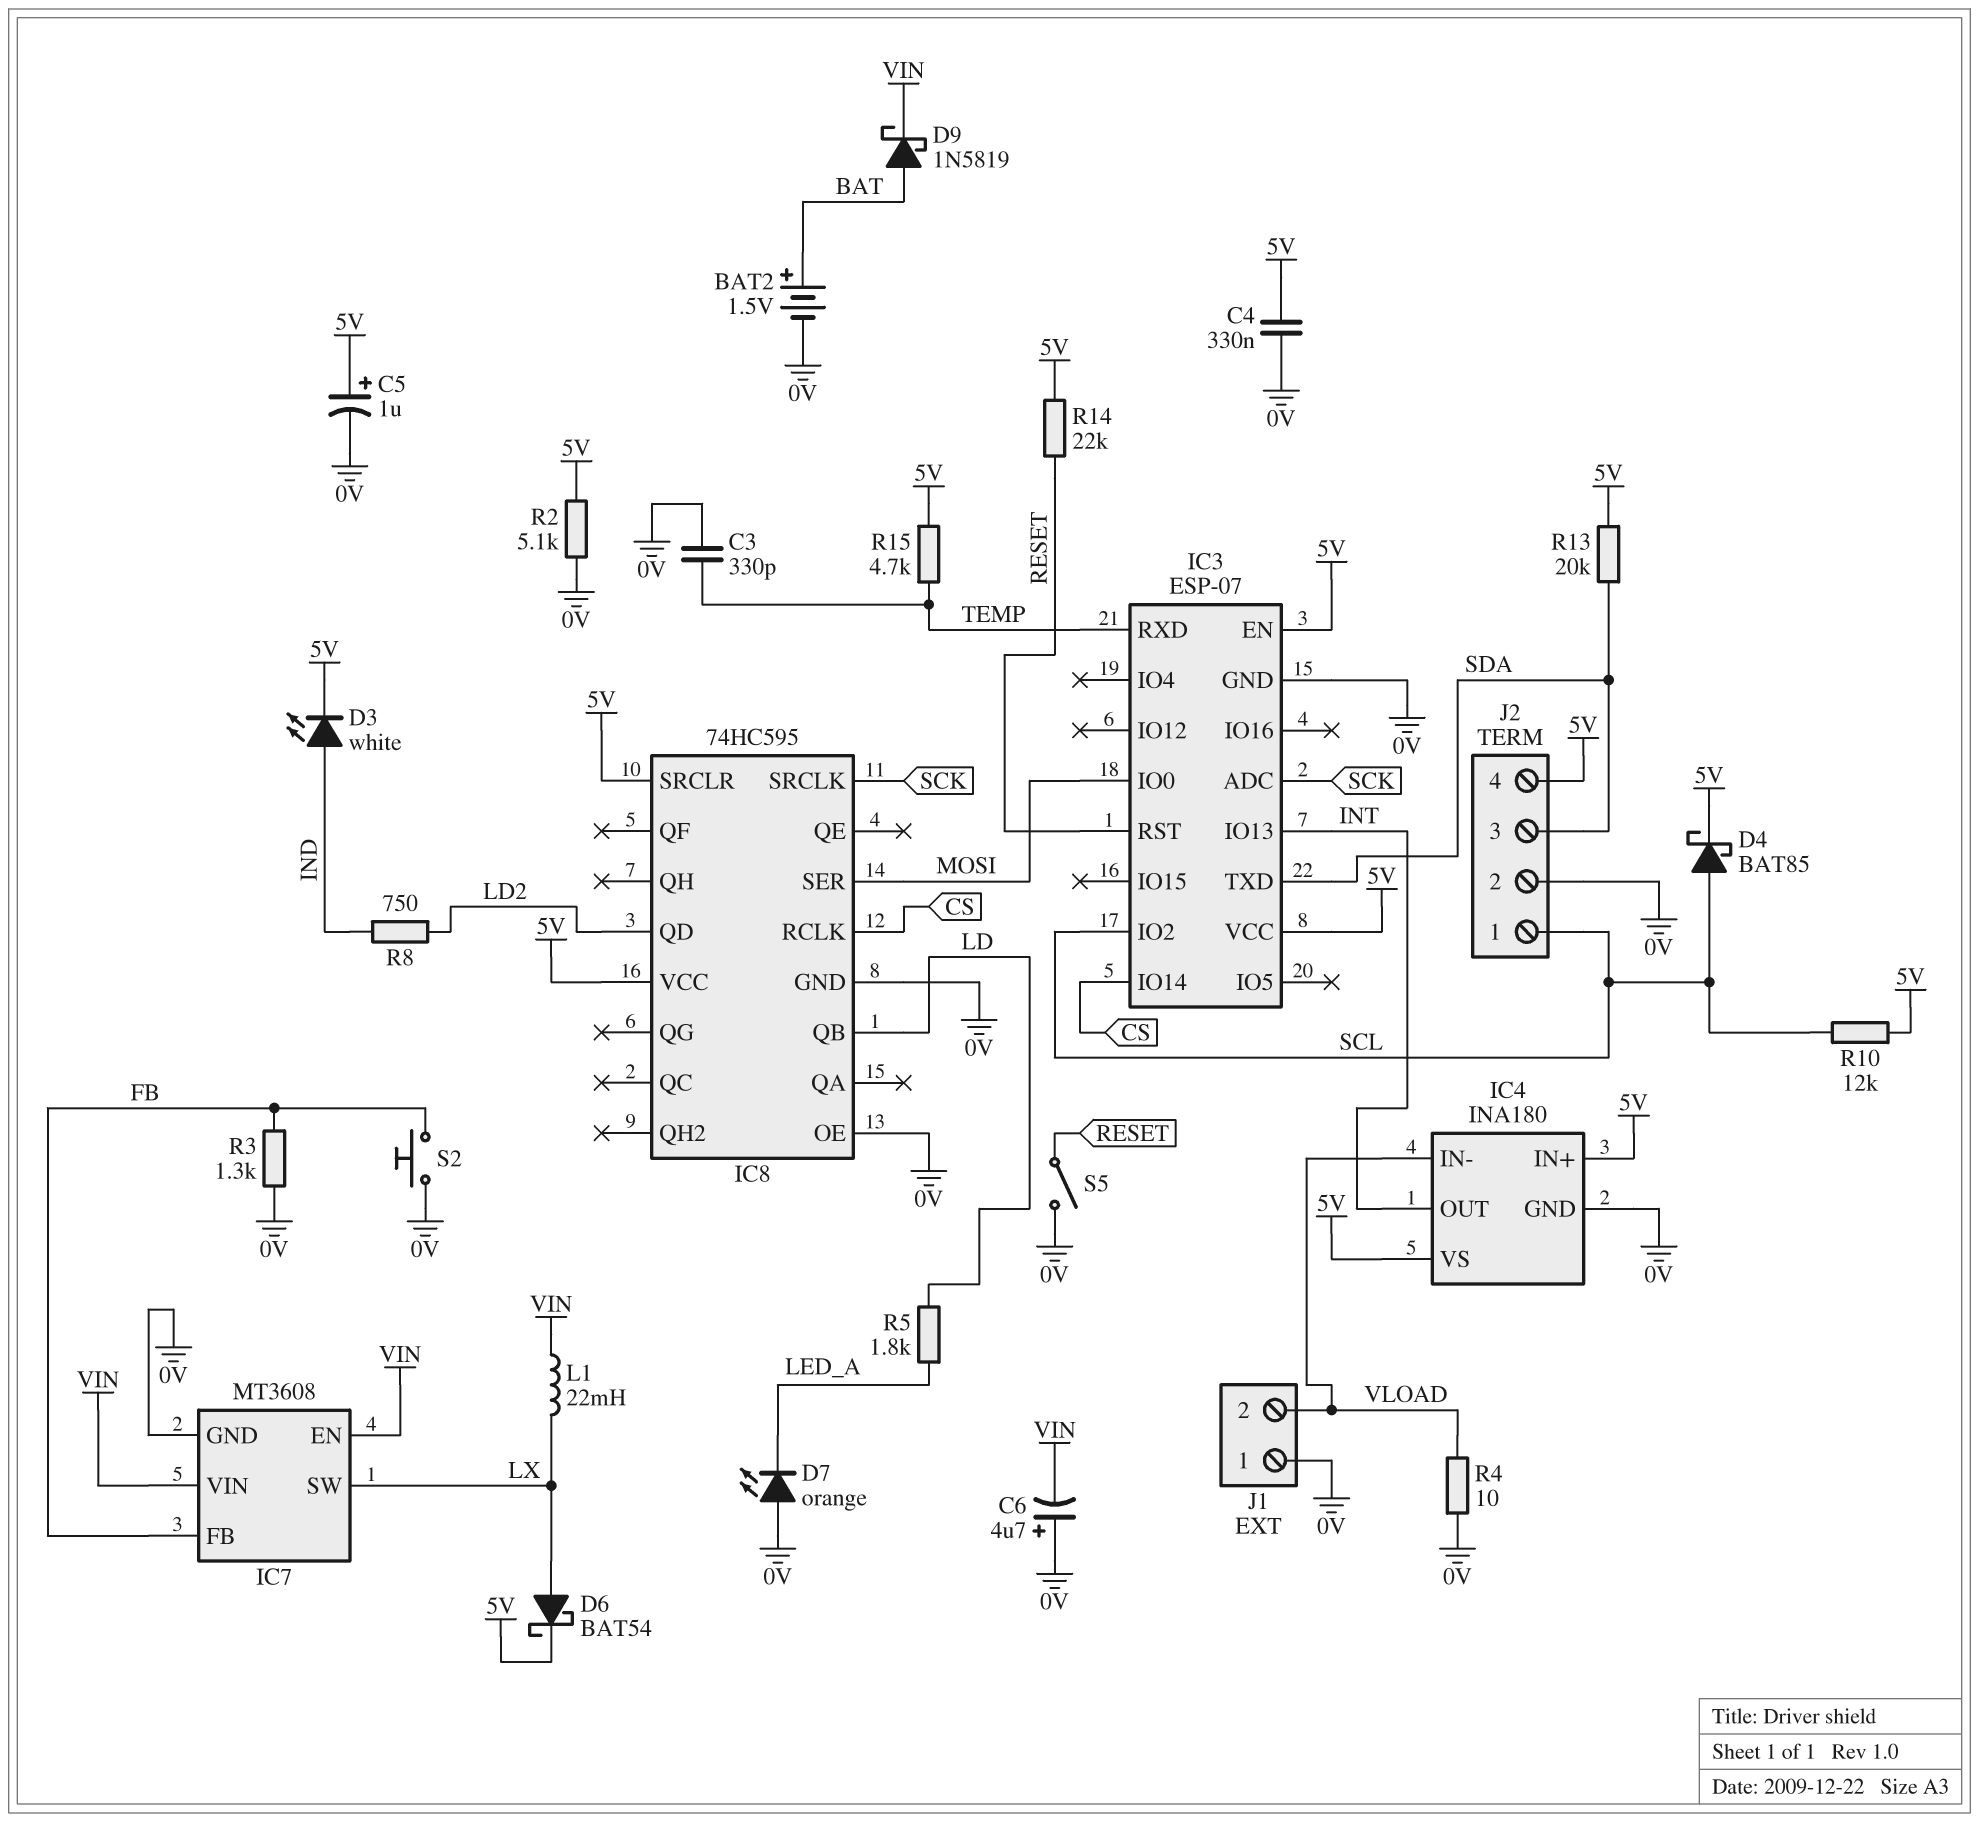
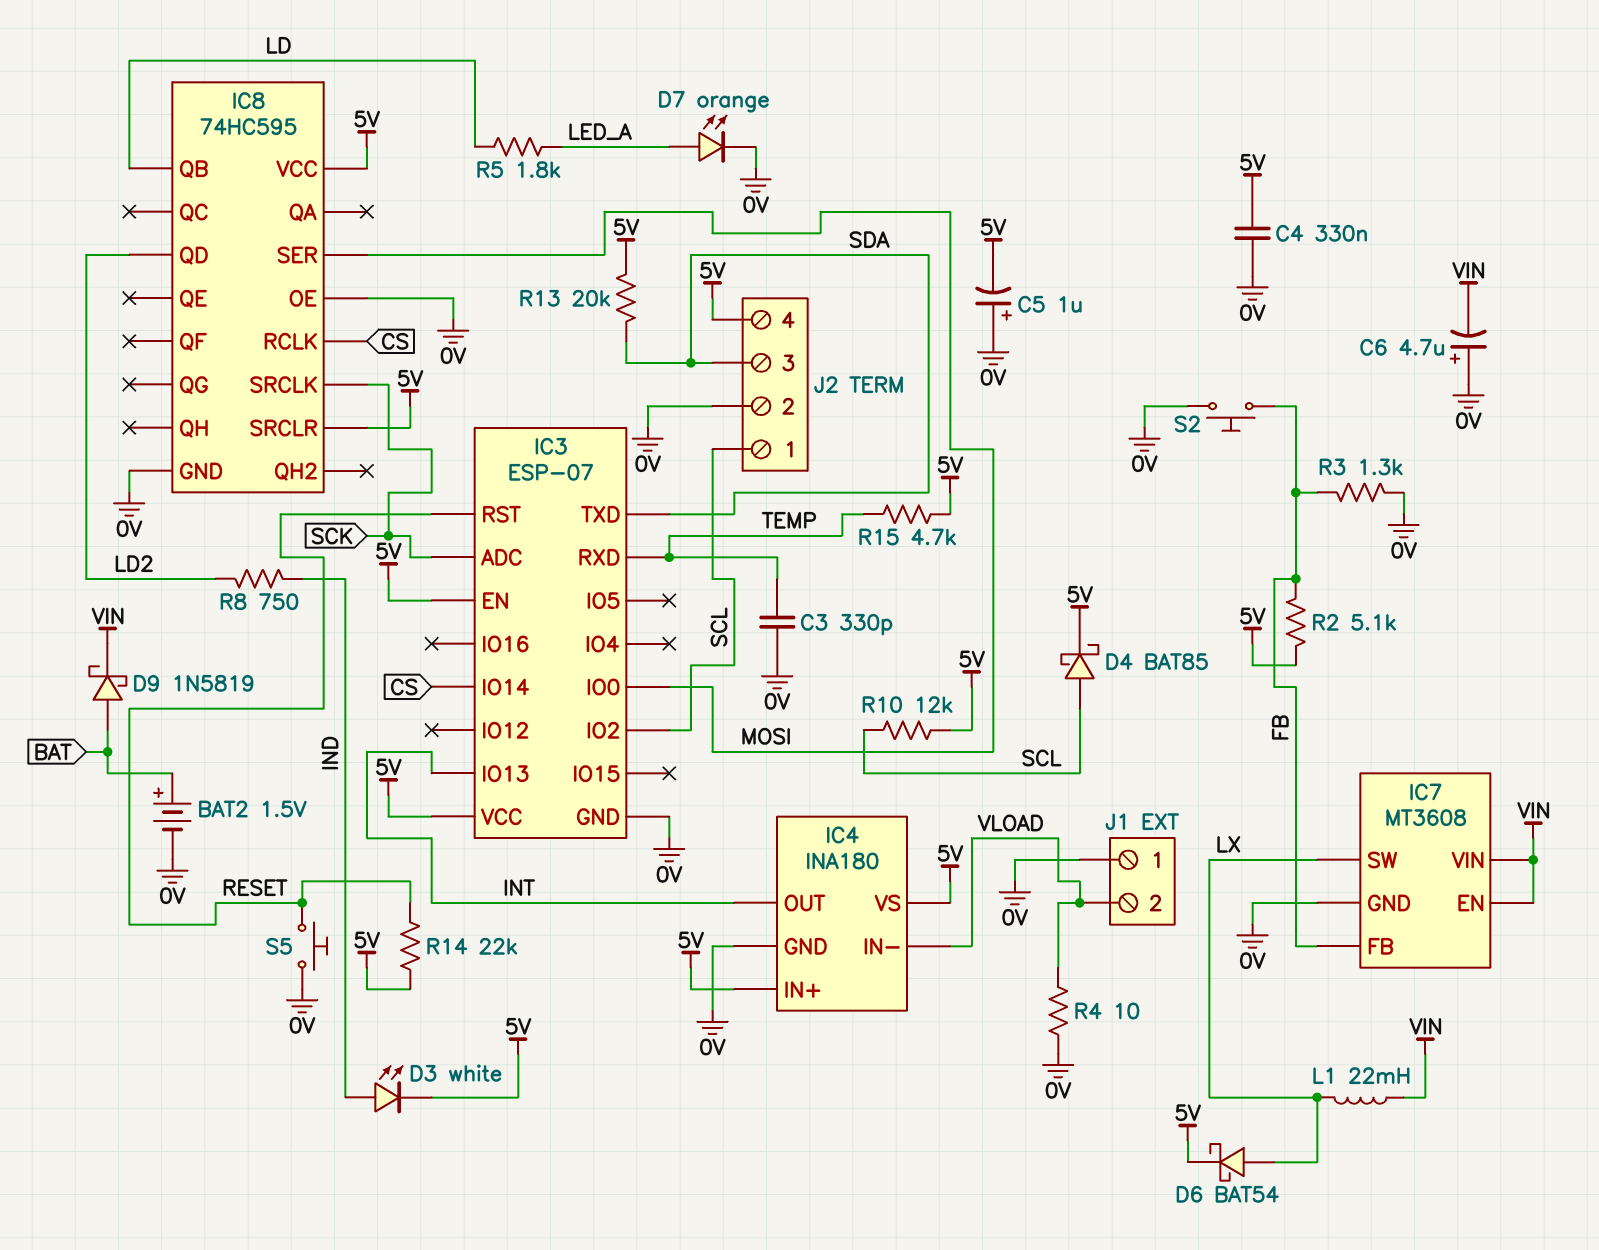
C5: 1uF (plus 5V, minus 0V) -> 1uF (plus 0V, minus 5V)
D7: LED orange (A 0V, K LED_A) -> LED orange (A LED_A, K 0V)
R2: 5.1k (0V, 5V) -> 5.1k (5V, FB)
S5: switch (0V, RESET) -> button (0V, RESET)

